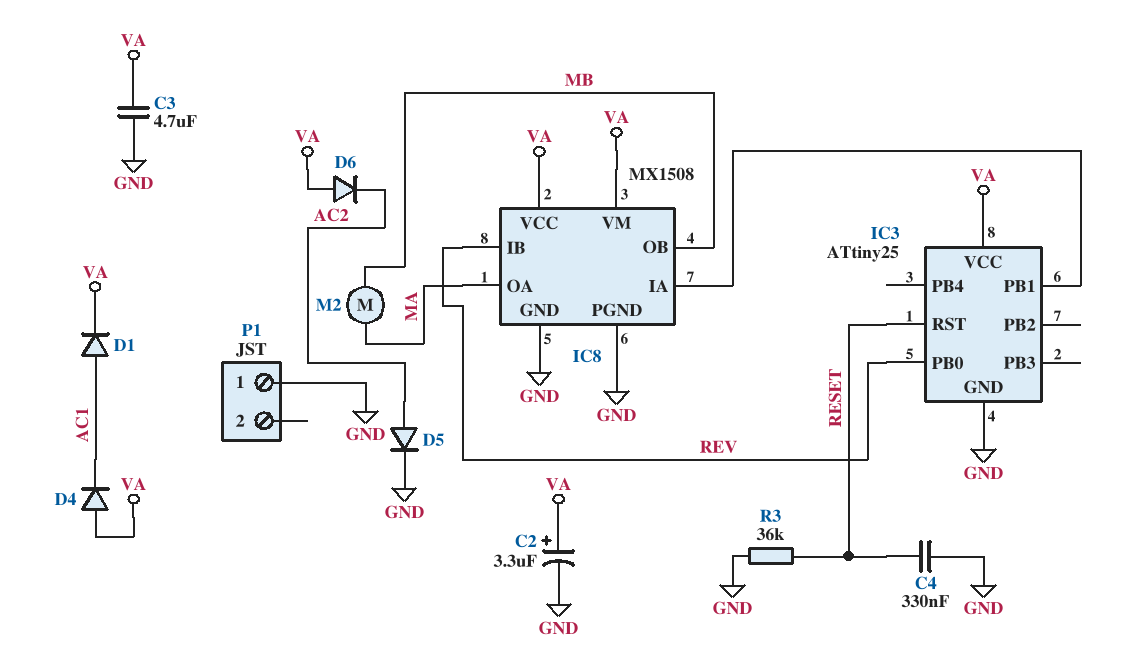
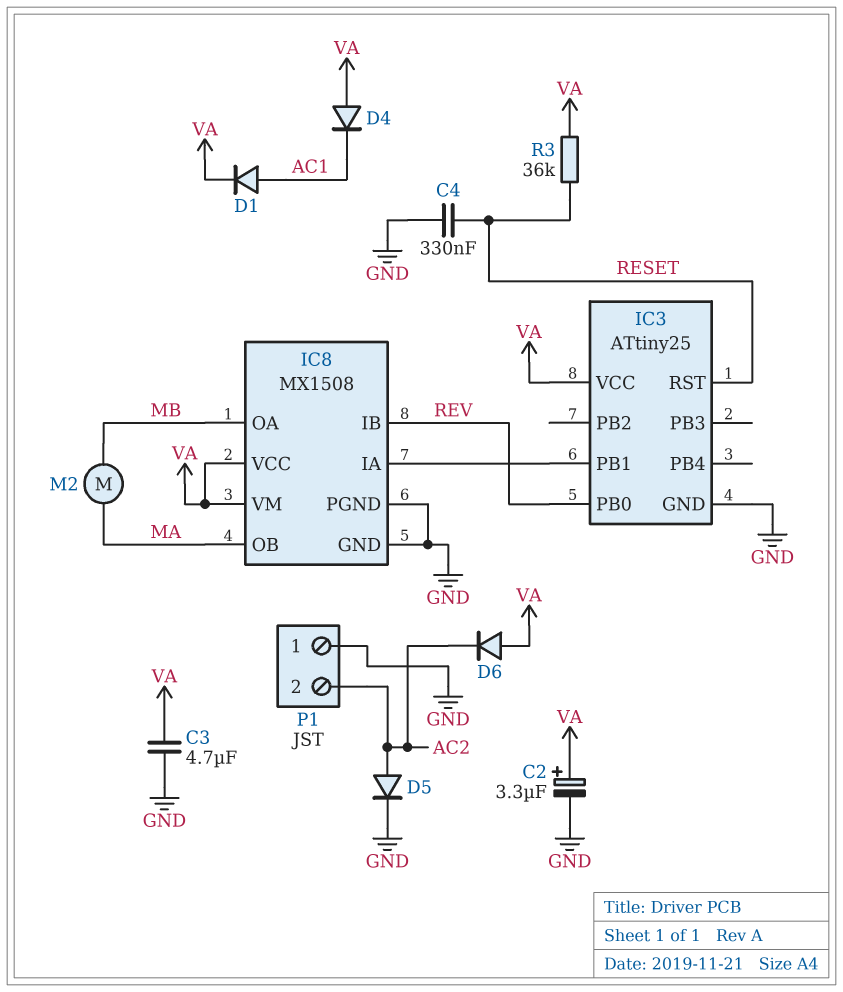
IC8 pin OA: MA -> MB
IC8 pin OB: MB -> MA
P1 pin 2: none -> AC2
R3: 36k (GND, RESET) -> 36k (RESET, VA)

